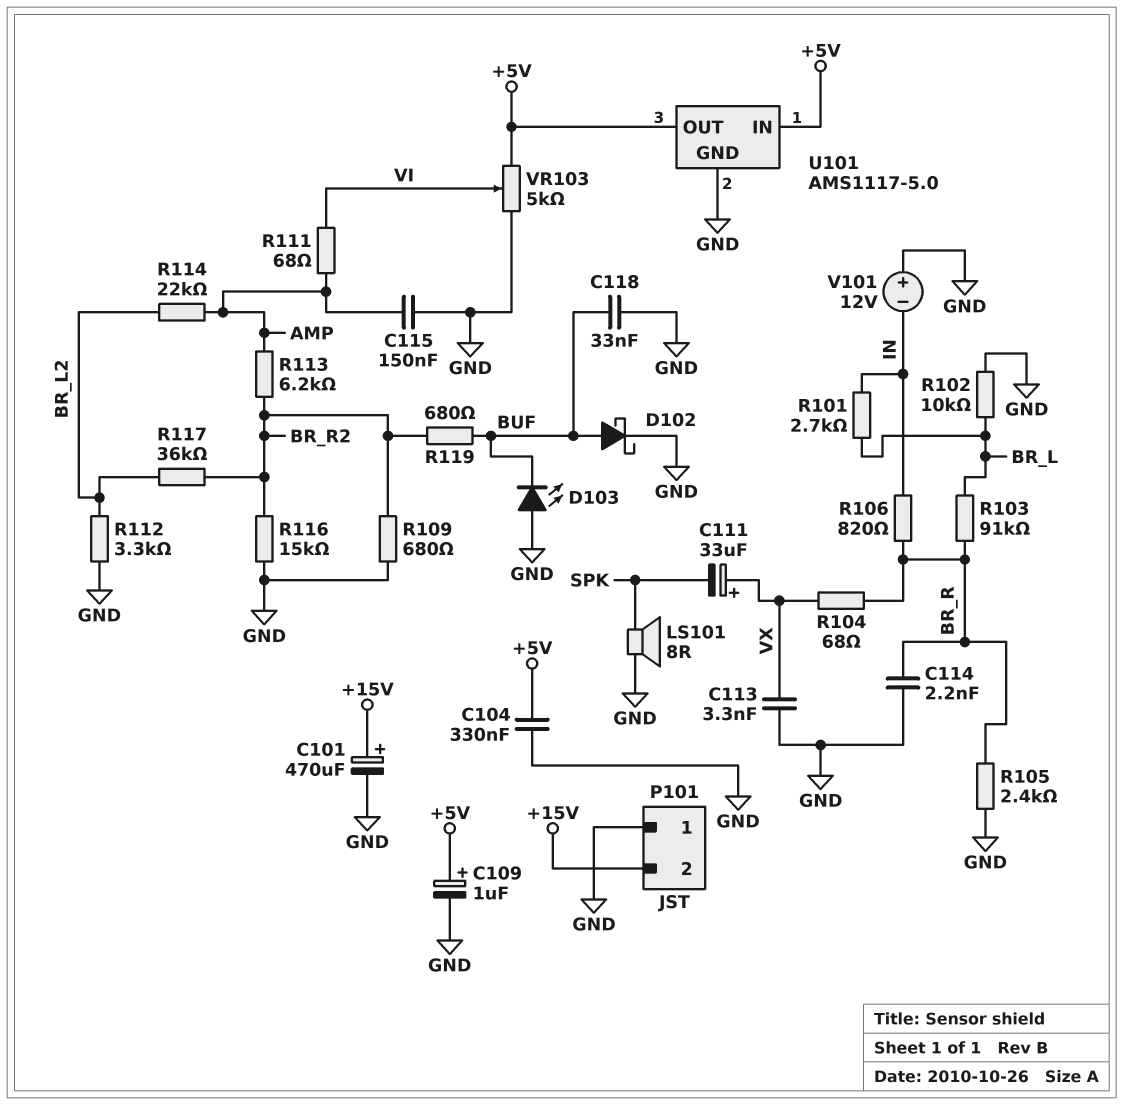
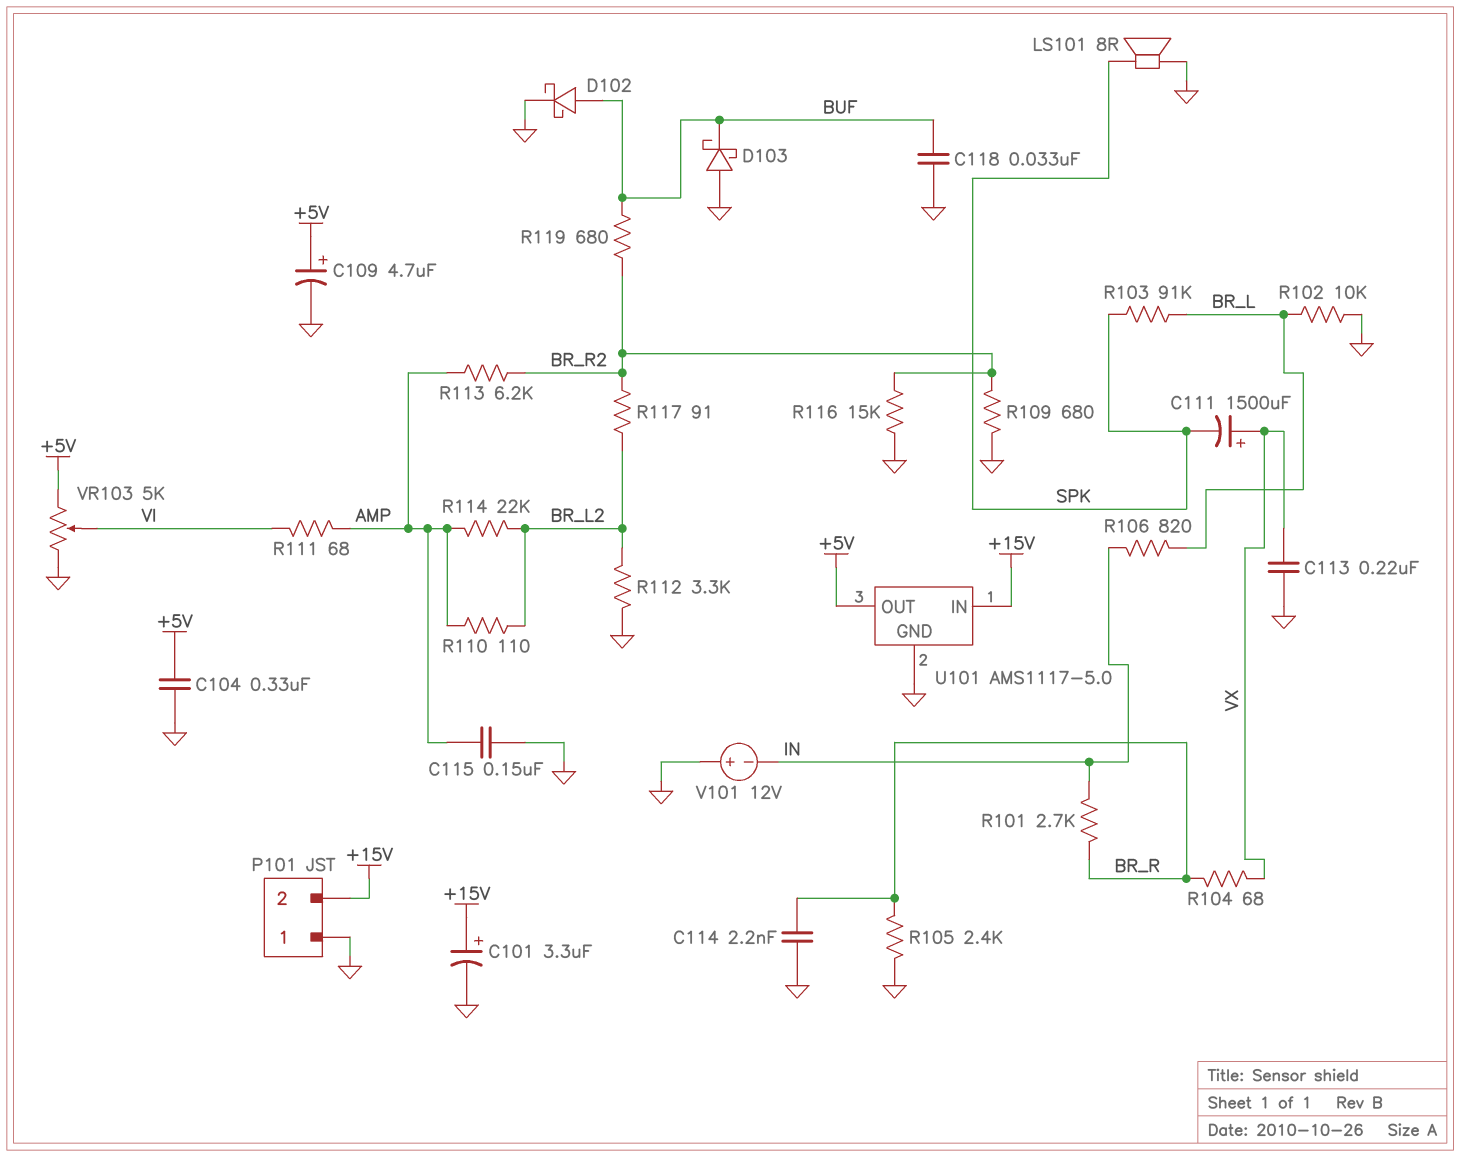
C101: 470uF (plus +15V, minus GND) -> 3.3uF (plus +15V, minus GND)
C109: 1uF (plus +5V, minus GND) -> 4.7uF (plus +5V, minus GND)
C111: 33uF (plus VX, minus SPK) -> 1500uF (plus VX, minus SPK)
C113: 3.3nF (GND, VX) -> 220nF (GND, VX)
D103: LED (A GND, K BUF) -> schottky (A GND, K BUF)
R101: 2.7k (BR_L, IN) -> 2.7k (BR_R, IN)
R103: 91k (BR_L, BR_R) -> 91k (BR_L, SPK)
R106: 820 (BR_R, IN) -> 820 (BR_L, IN)
R110: none -> 110 (AMP, BR_L2)
R117: 36k (BR_L2, BR_R2) -> 91 (BR_L2, BR_R2)
U101 pin IN: +5V -> +15V

